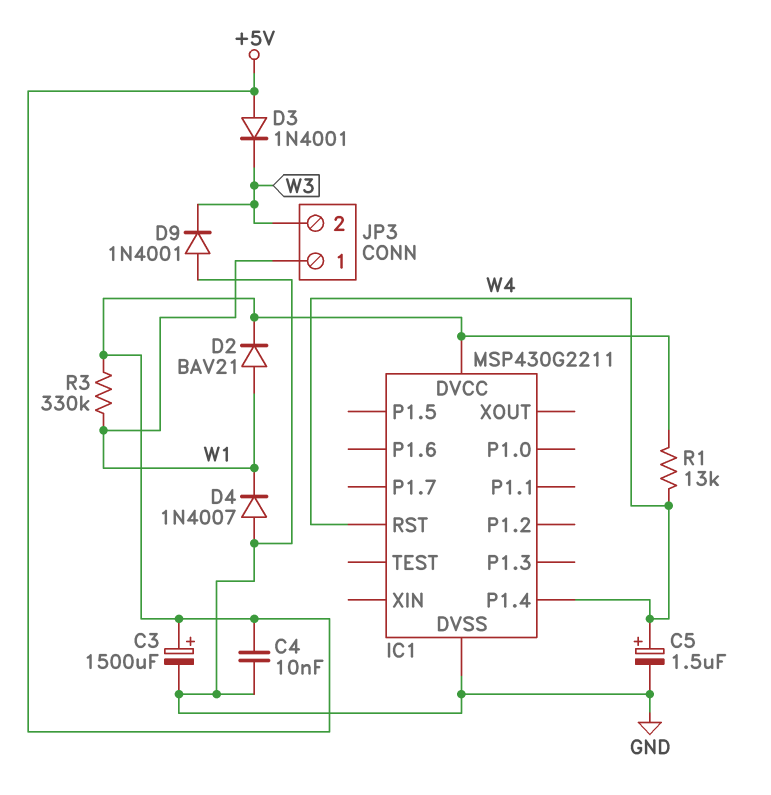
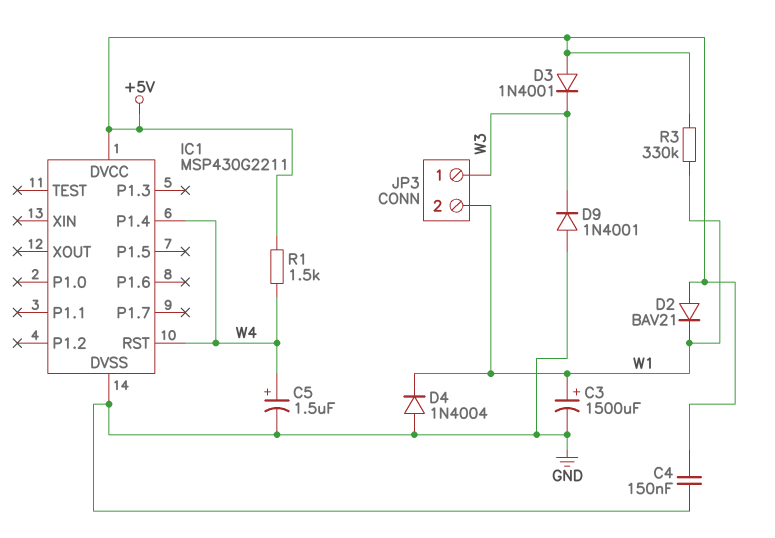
C3: 1500uF (plus +5V, minus GND) -> 1500uF (plus W1, minus GND)
C4: 10nF (+5V, GND) -> 150nF (+5V, GND)
D2: diode BAV21 (A W1, K +5V) -> diode BAV21 (A +5V, K W1)
D4: diode 1N4007 (A GND, K W1) -> diode 1N4004 (A GND, K W1)
JP3 pin 1: W1 -> W3
JP3 pin 2: W3 -> W1
R1: 13k (+5V, W4) -> 1.5k (+5V, W4)

